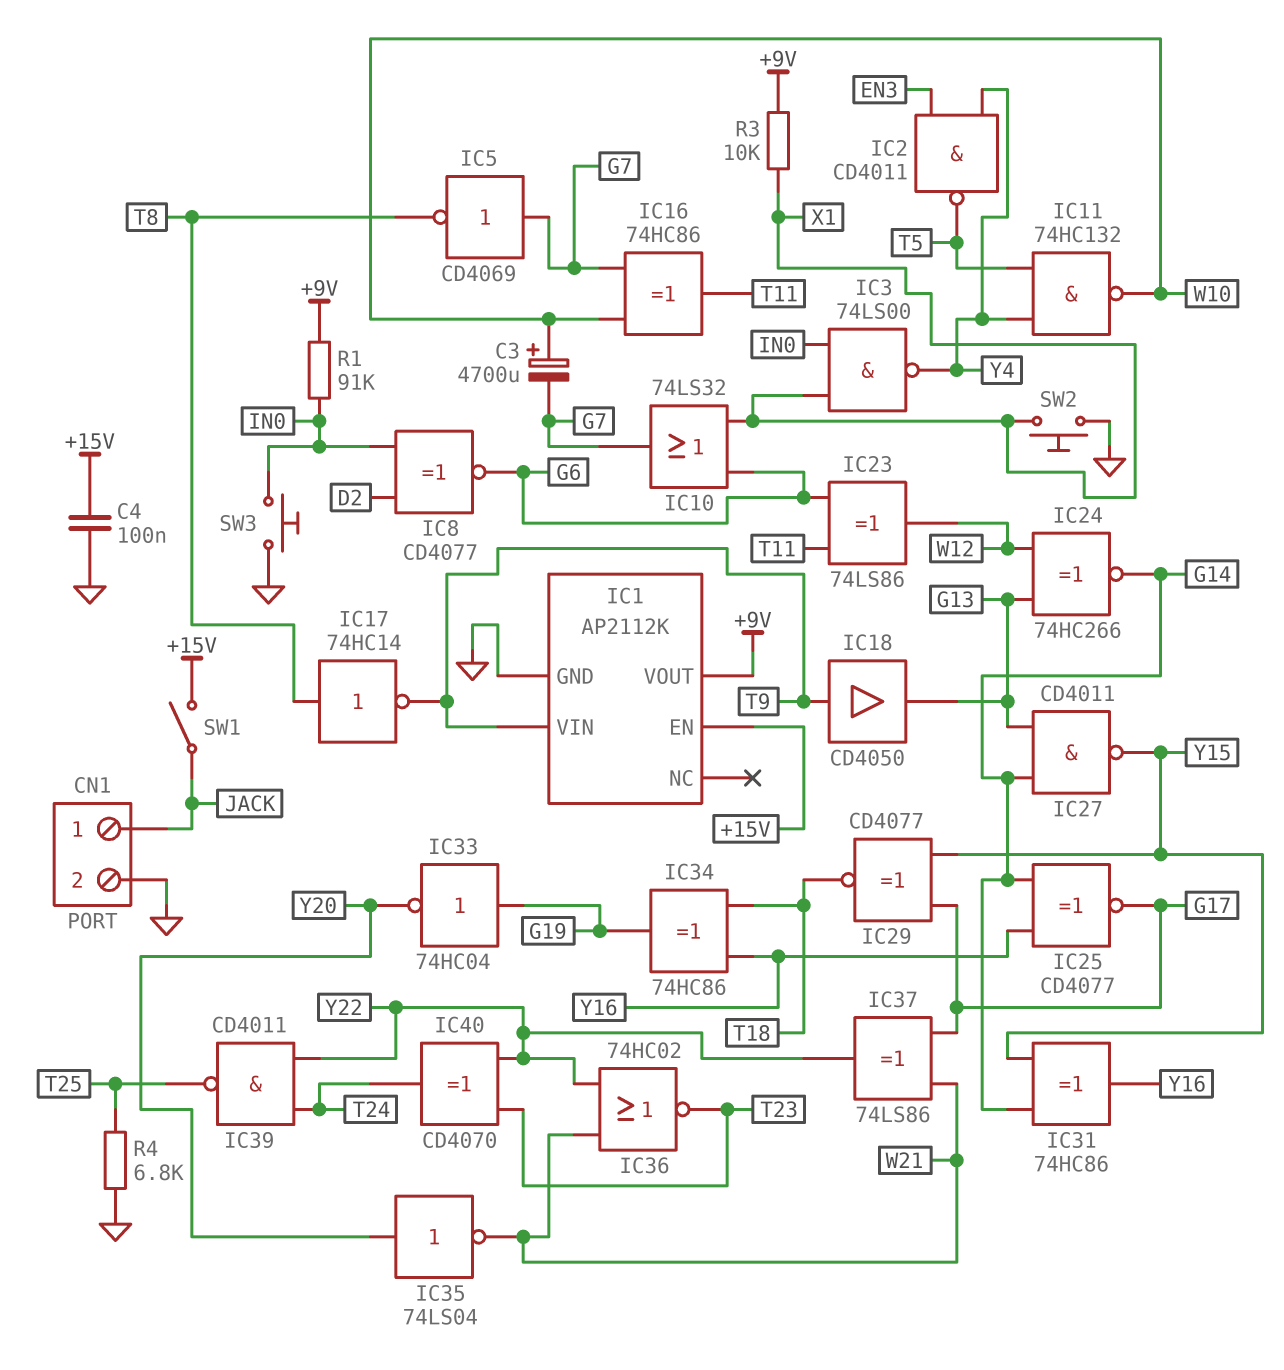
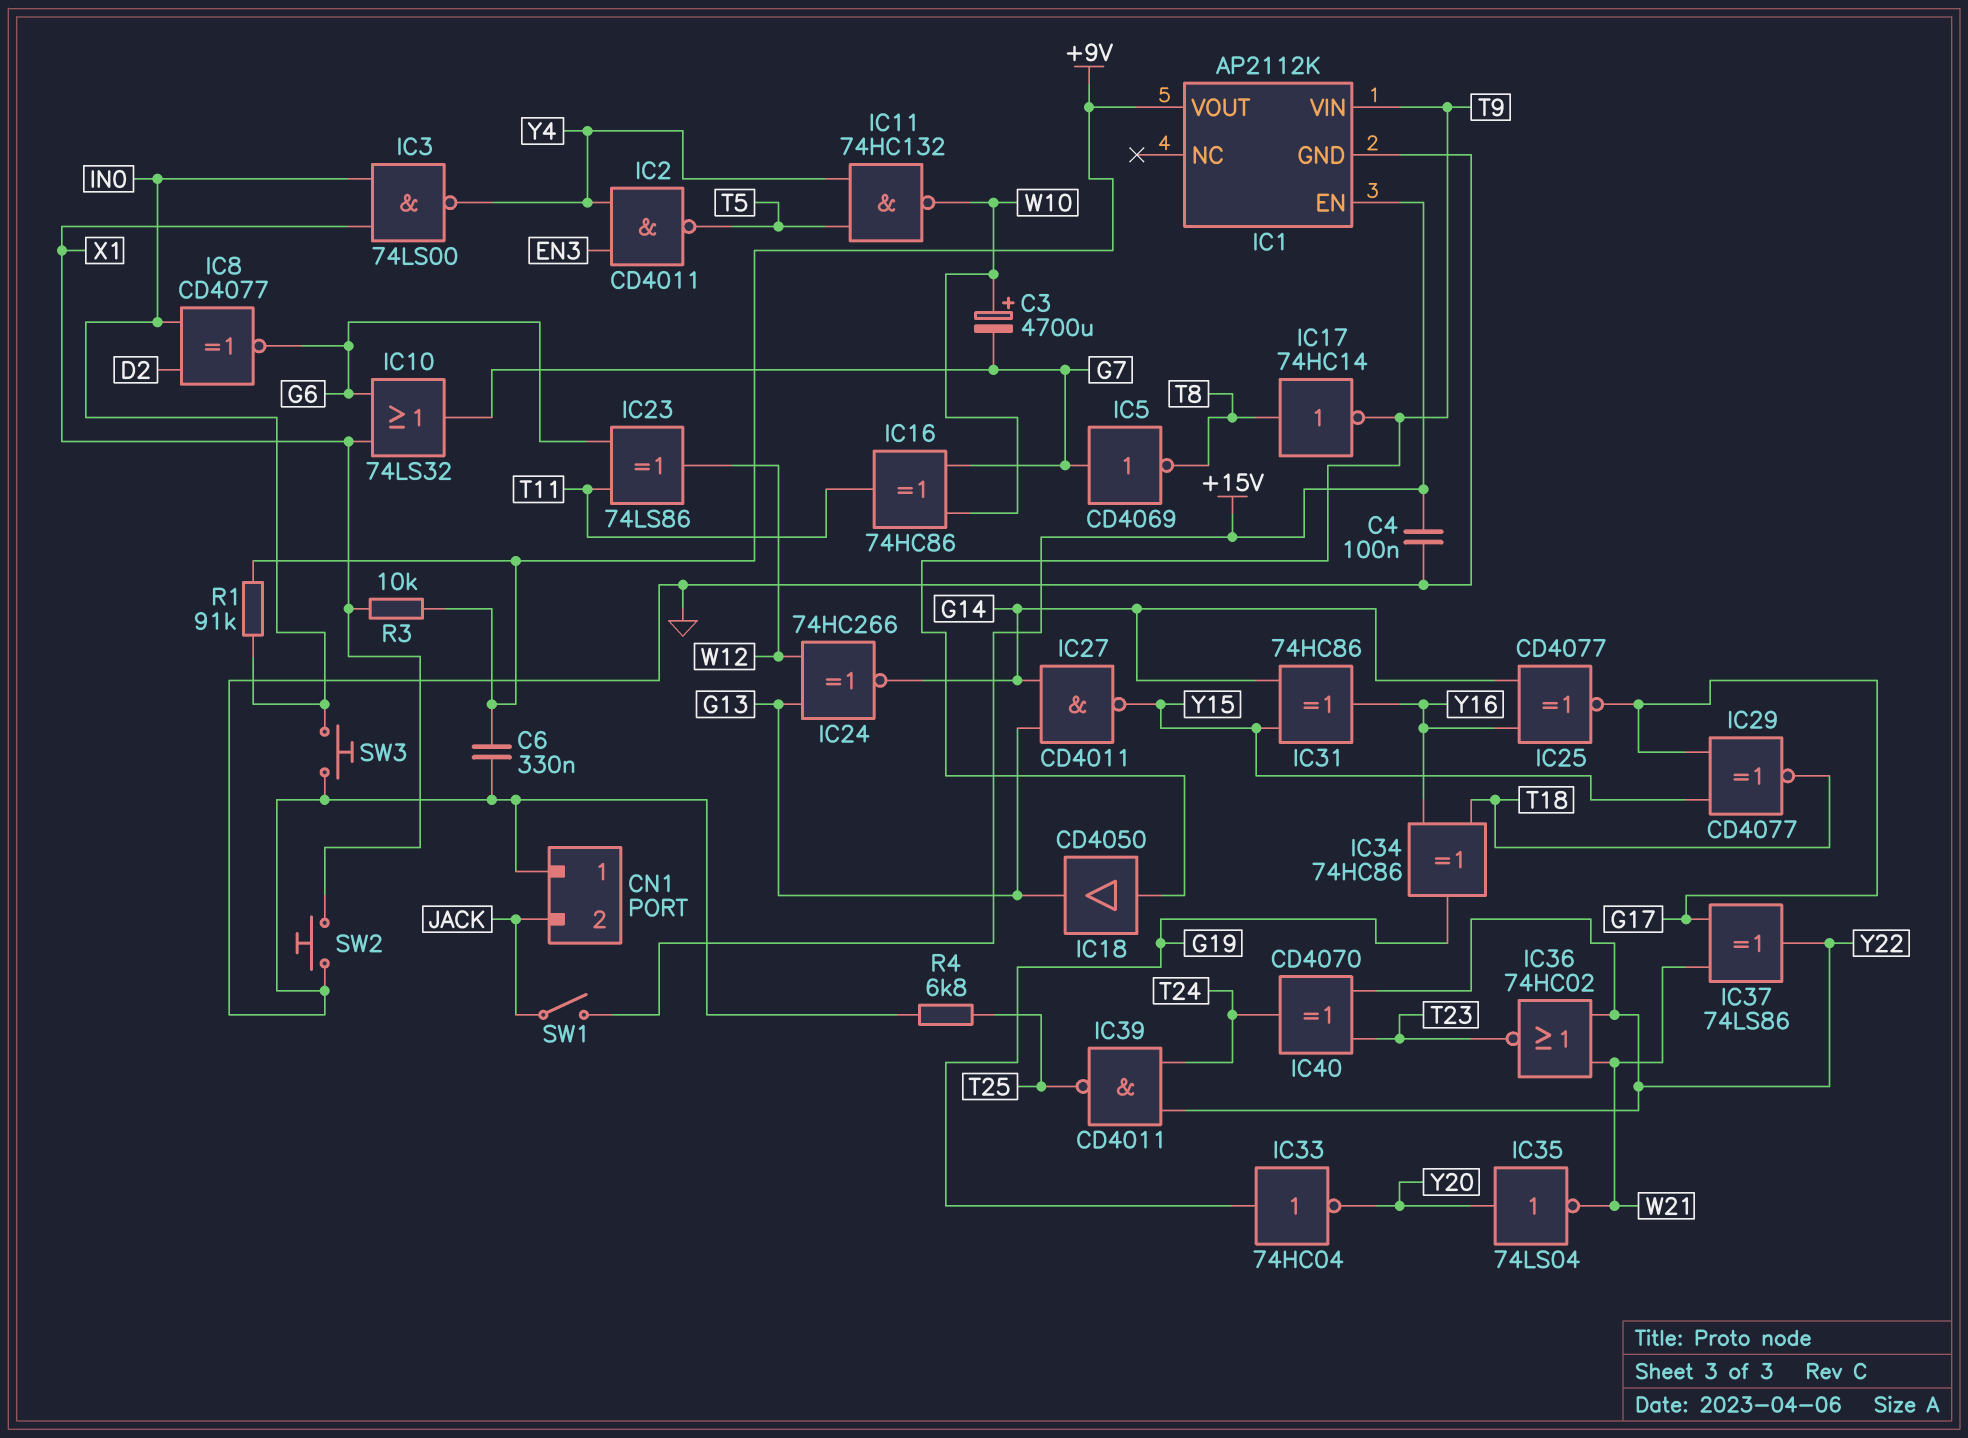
C6: none -> 330nF (+9V, GND)
CN1 pin 1: JACK -> GND
CN1 pin 2: GND -> JACK

